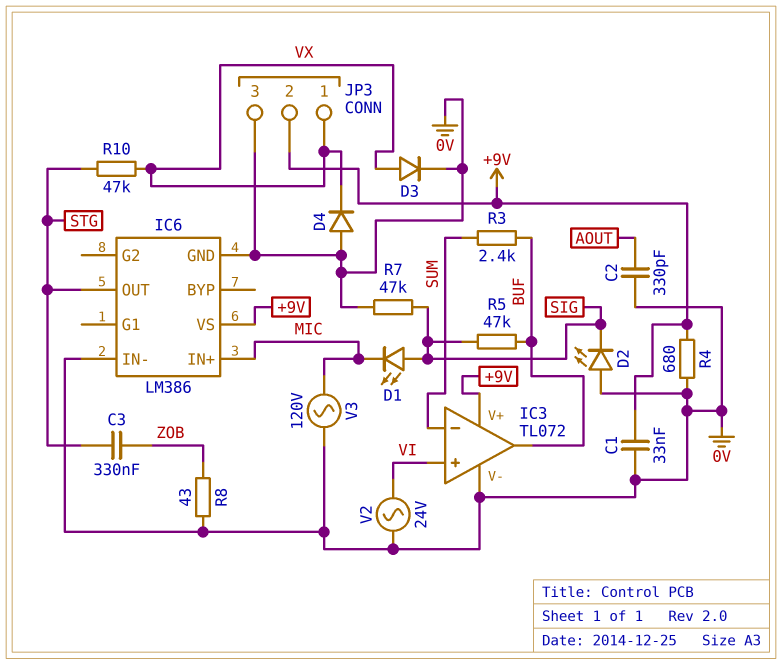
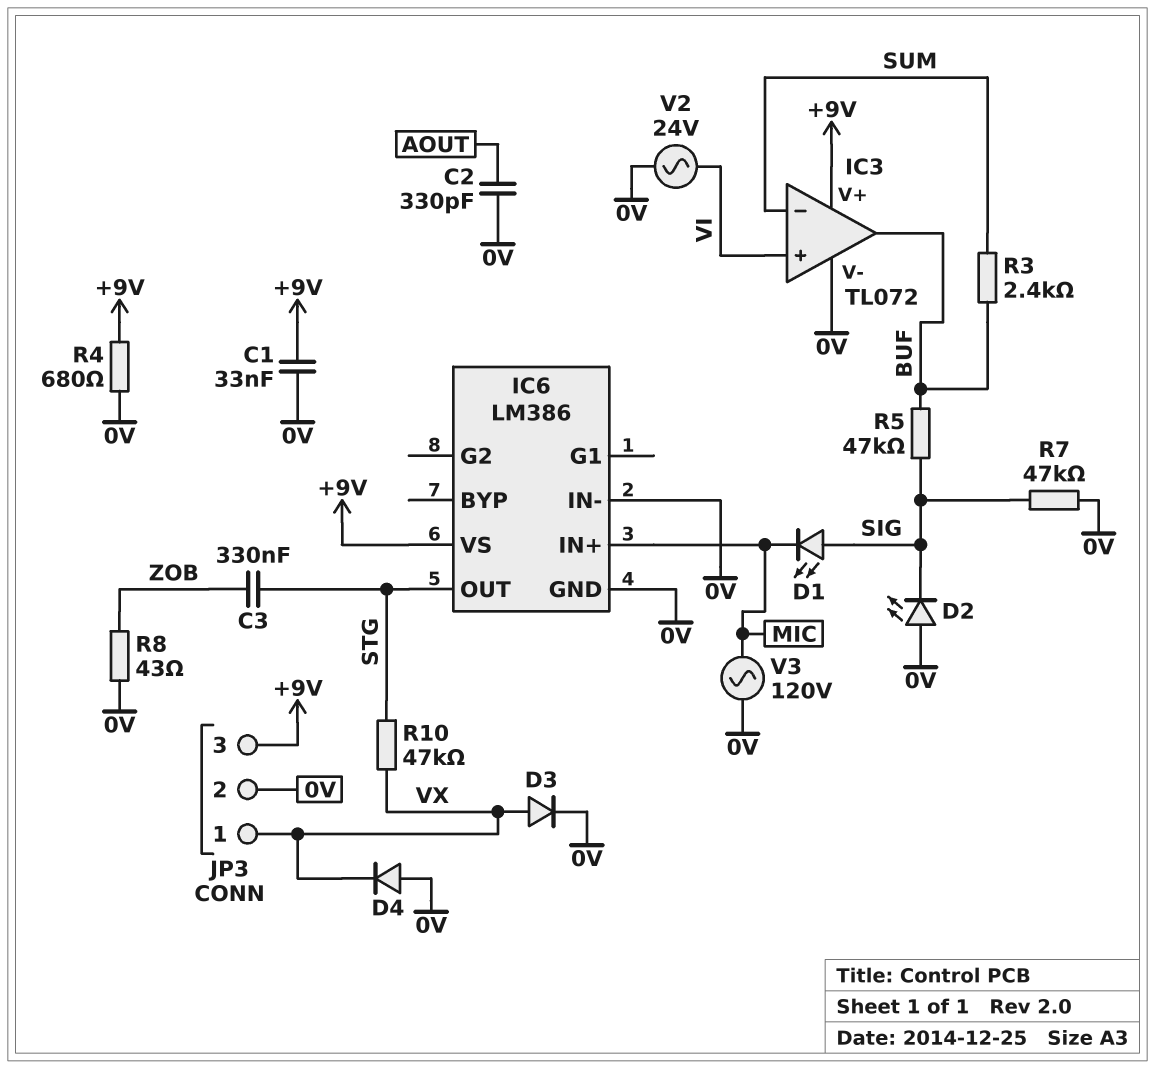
JP3 pin 2: +9V -> 0V
JP3 pin 3: 0V -> +9V

